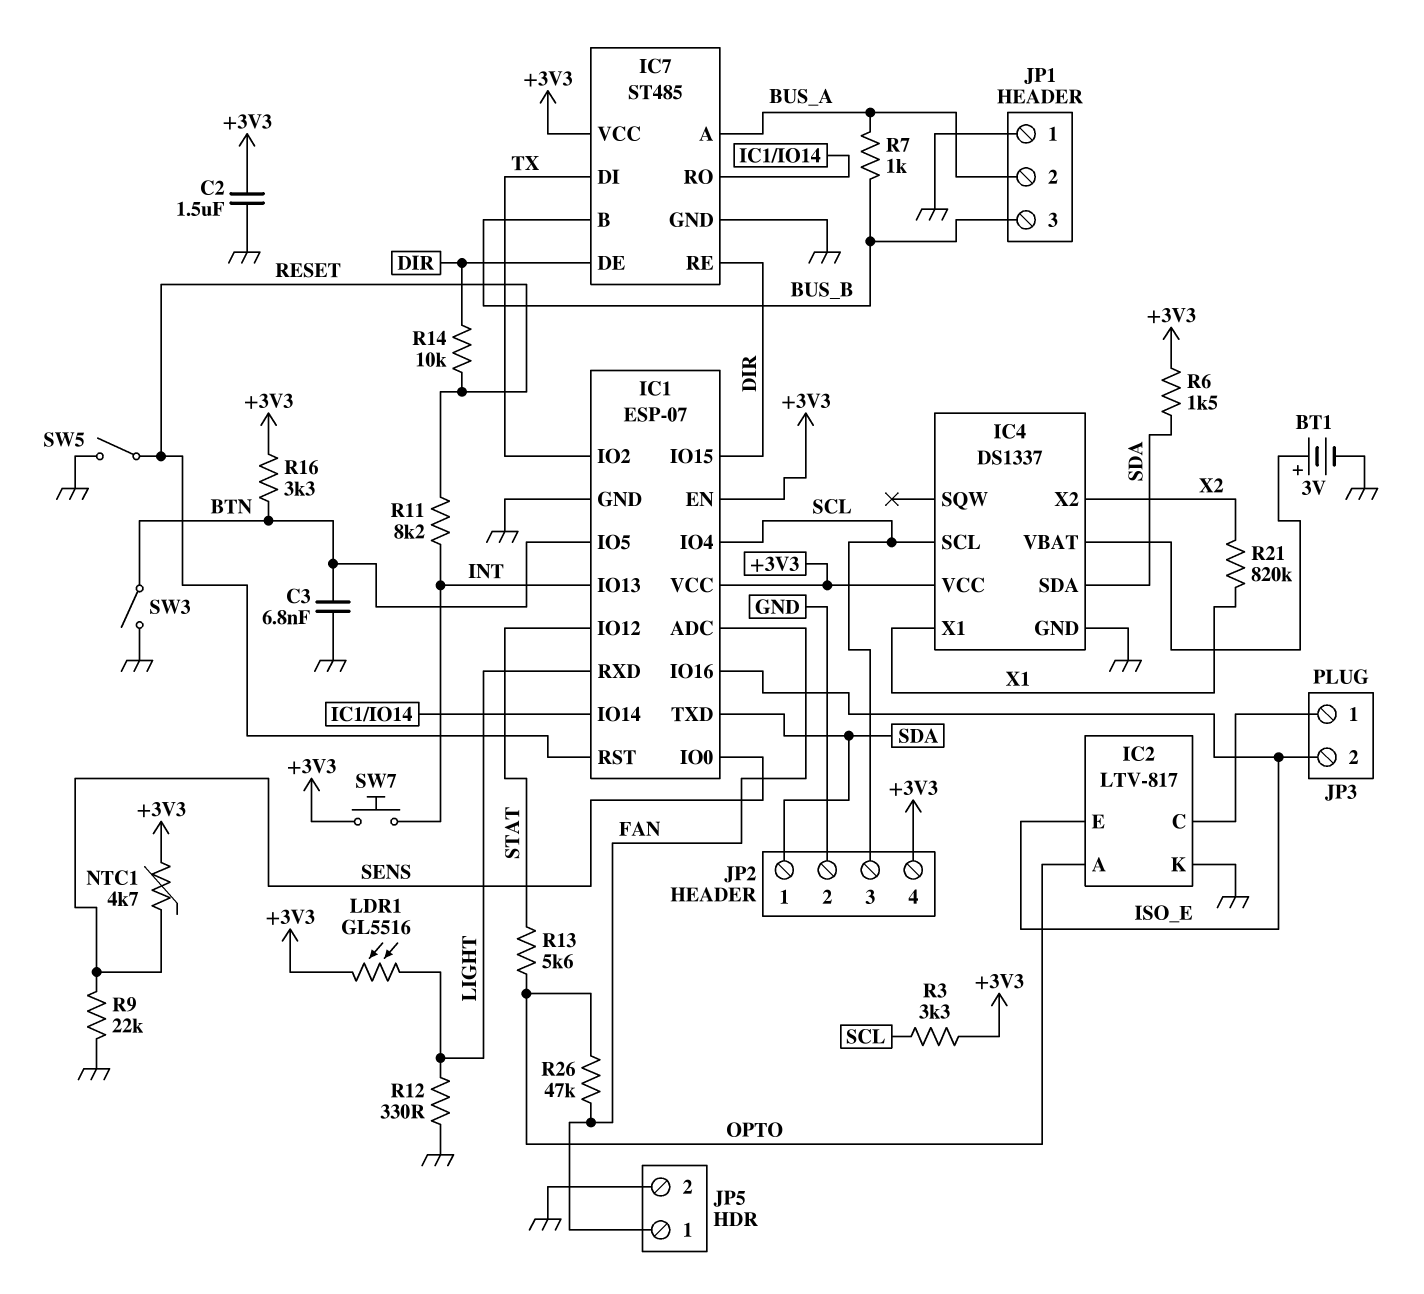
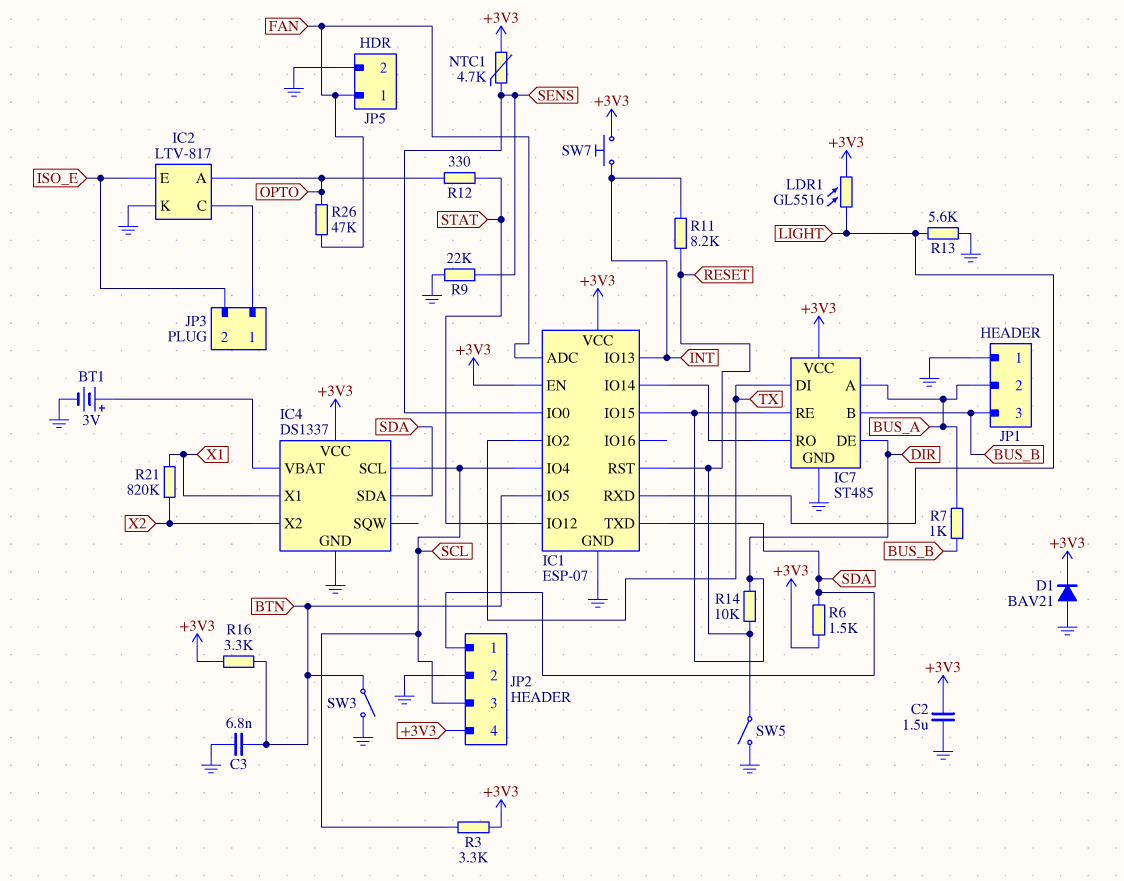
D1: none -> diode BAV21 (A GND, K +3V3)
IC1 pin IO16: ISO_E -> none
R12: 330 (GND, LIGHT) -> 330 (OPTO, STAT)
R13: 5.6k (OPTO, STAT) -> 5.6k (GND, LIGHT)

